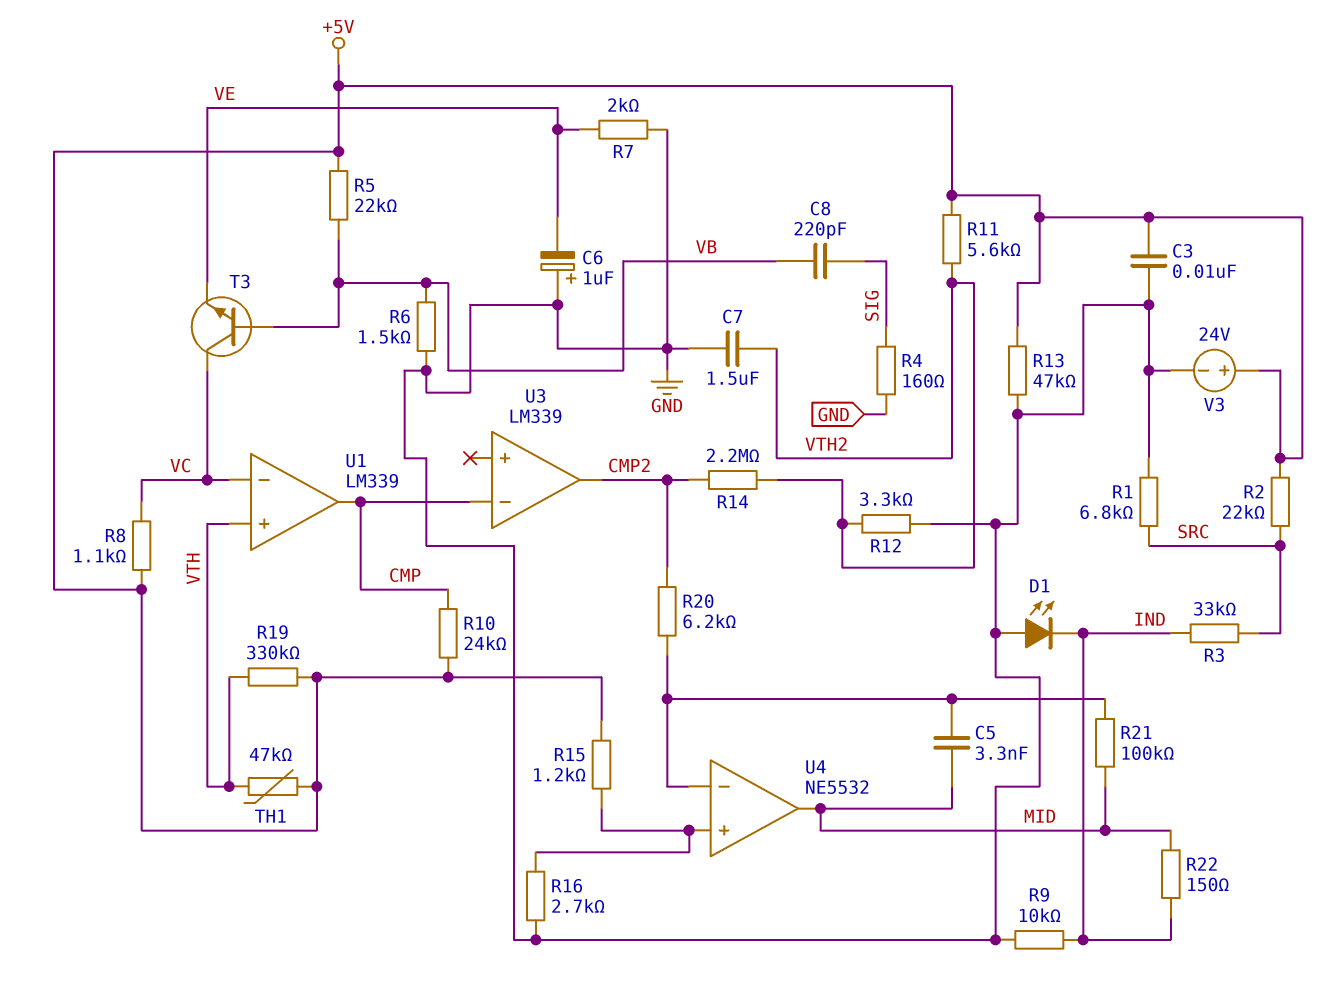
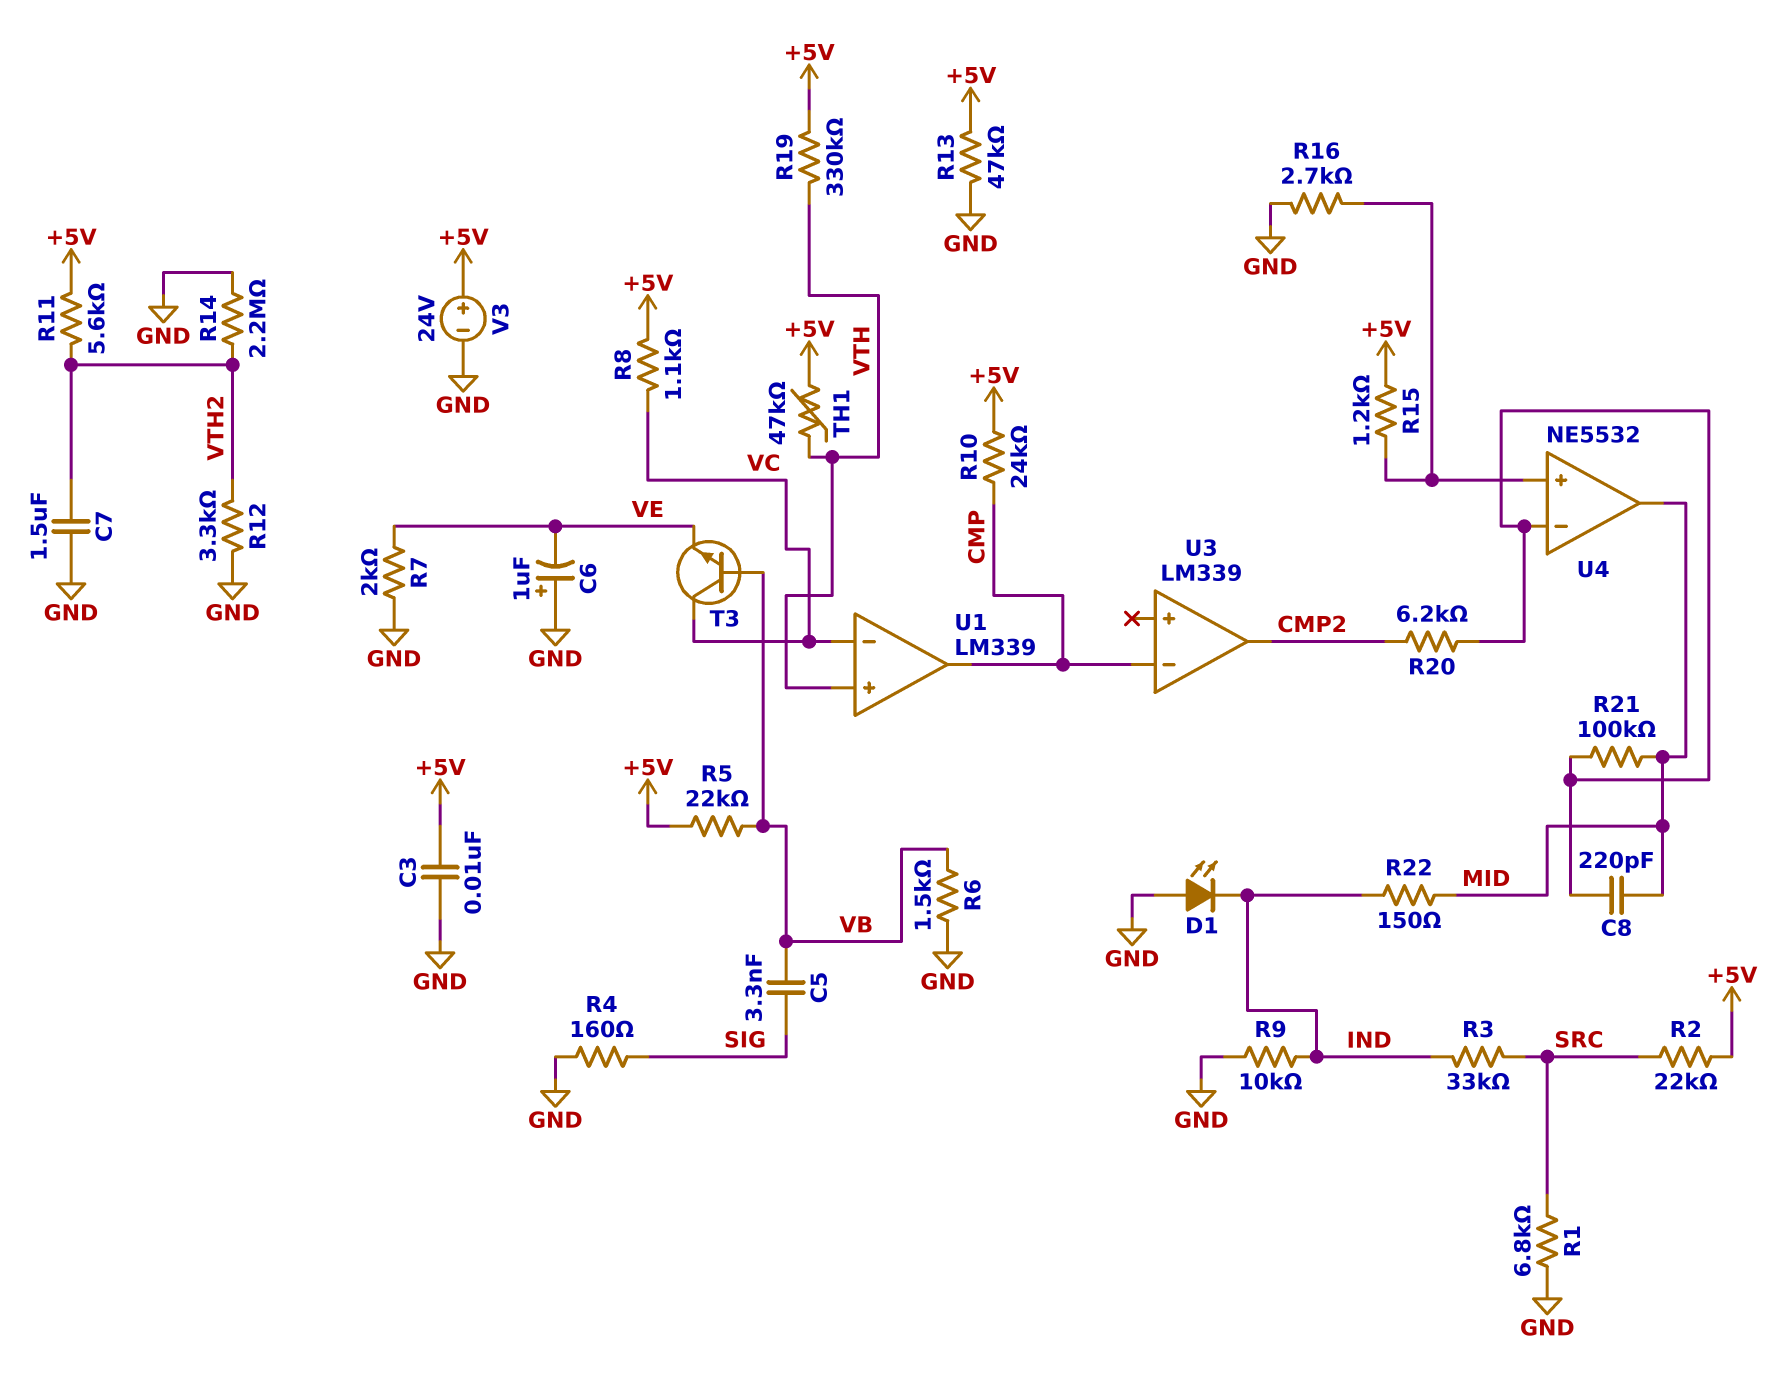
C5: 3.3nF (MID, U4/in-) -> 3.3nF (SIG, VB)
C8: 220pF (SIG, VB) -> 220pF (MID, U4/in-)
R14: 2.2M (CMP2, VTH2) -> 2.2M (GND, VTH2)

